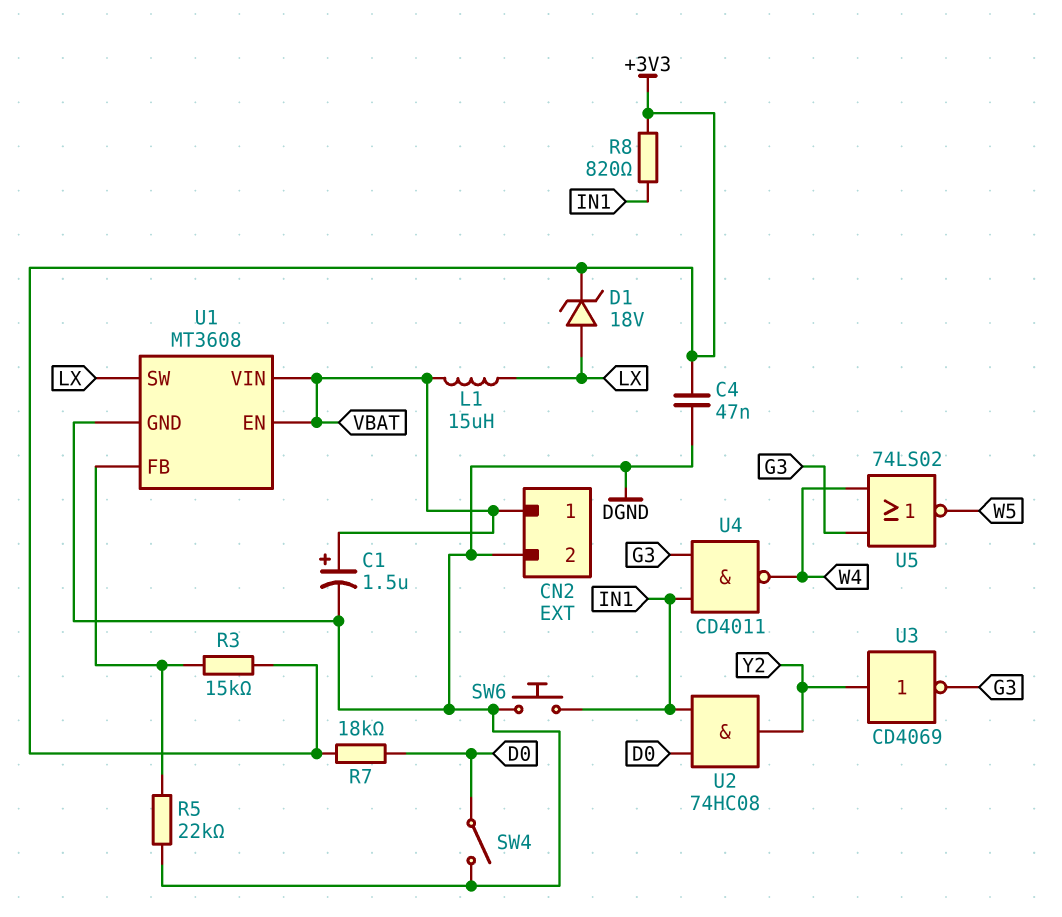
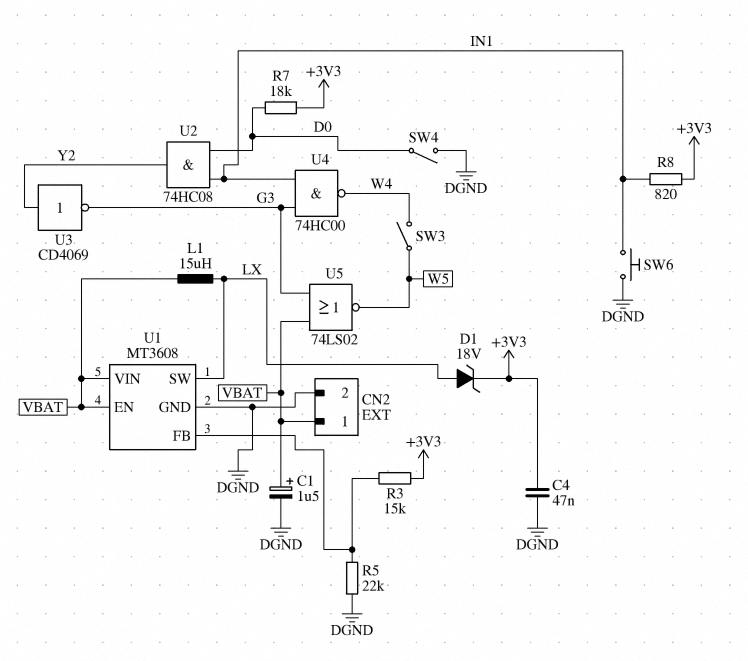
SW3: none -> switch (W4, W5)
U4: NAND CD4011 (in G3, in IN1, out W4) -> NAND 74HC00 (in G3, in IN1, out W4)
U5: NOR 74LS02 (in G3, in W4, out W5) -> NOR 74LS02 (in G3, in VBAT, out W5)

